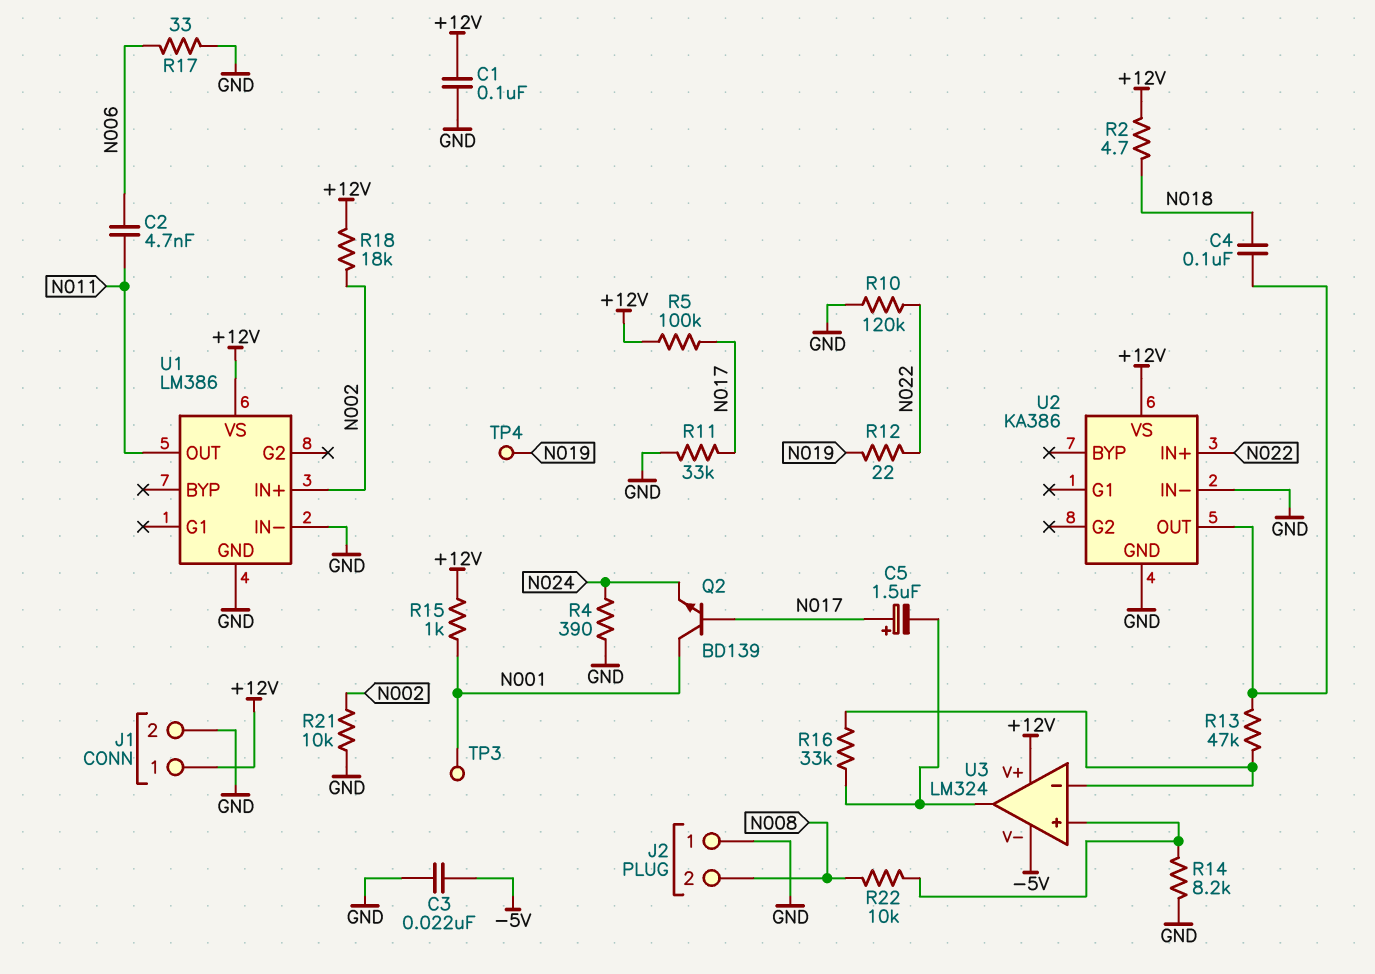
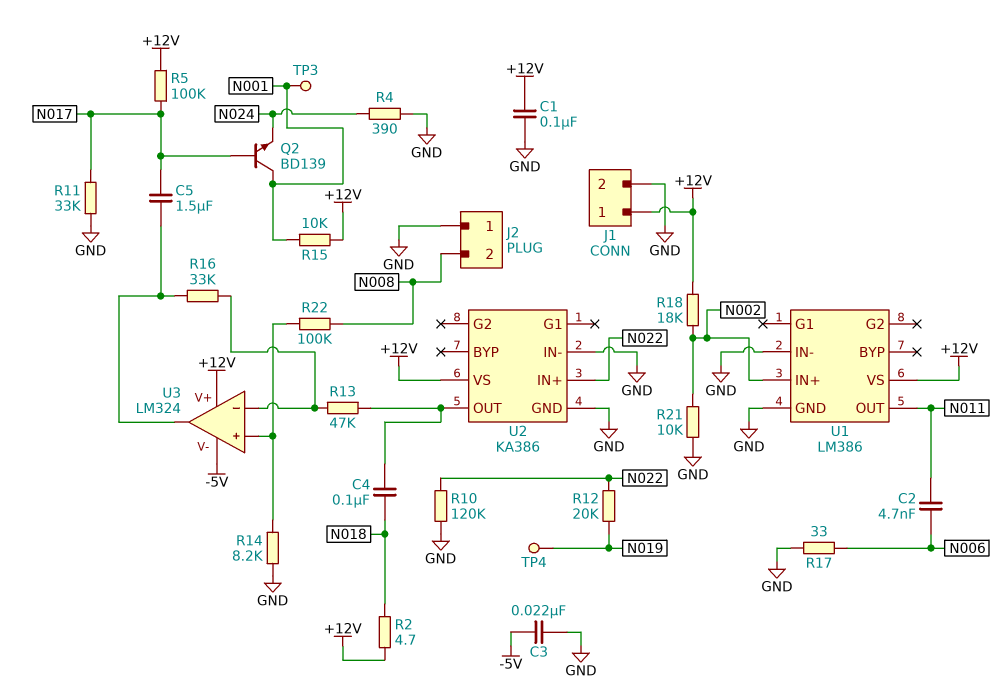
C5: 1.5uF (plus N017, minus U3/out) -> 1.5uF (N017, U3/out)
R12: 22 (N019, N022) -> 20k (N019, N022)
R15: 1k (+12V, N001) -> 10k (+12V, N001)
R22: 10k (N008, U3/in+) -> 100k (N008, U3/in+)

